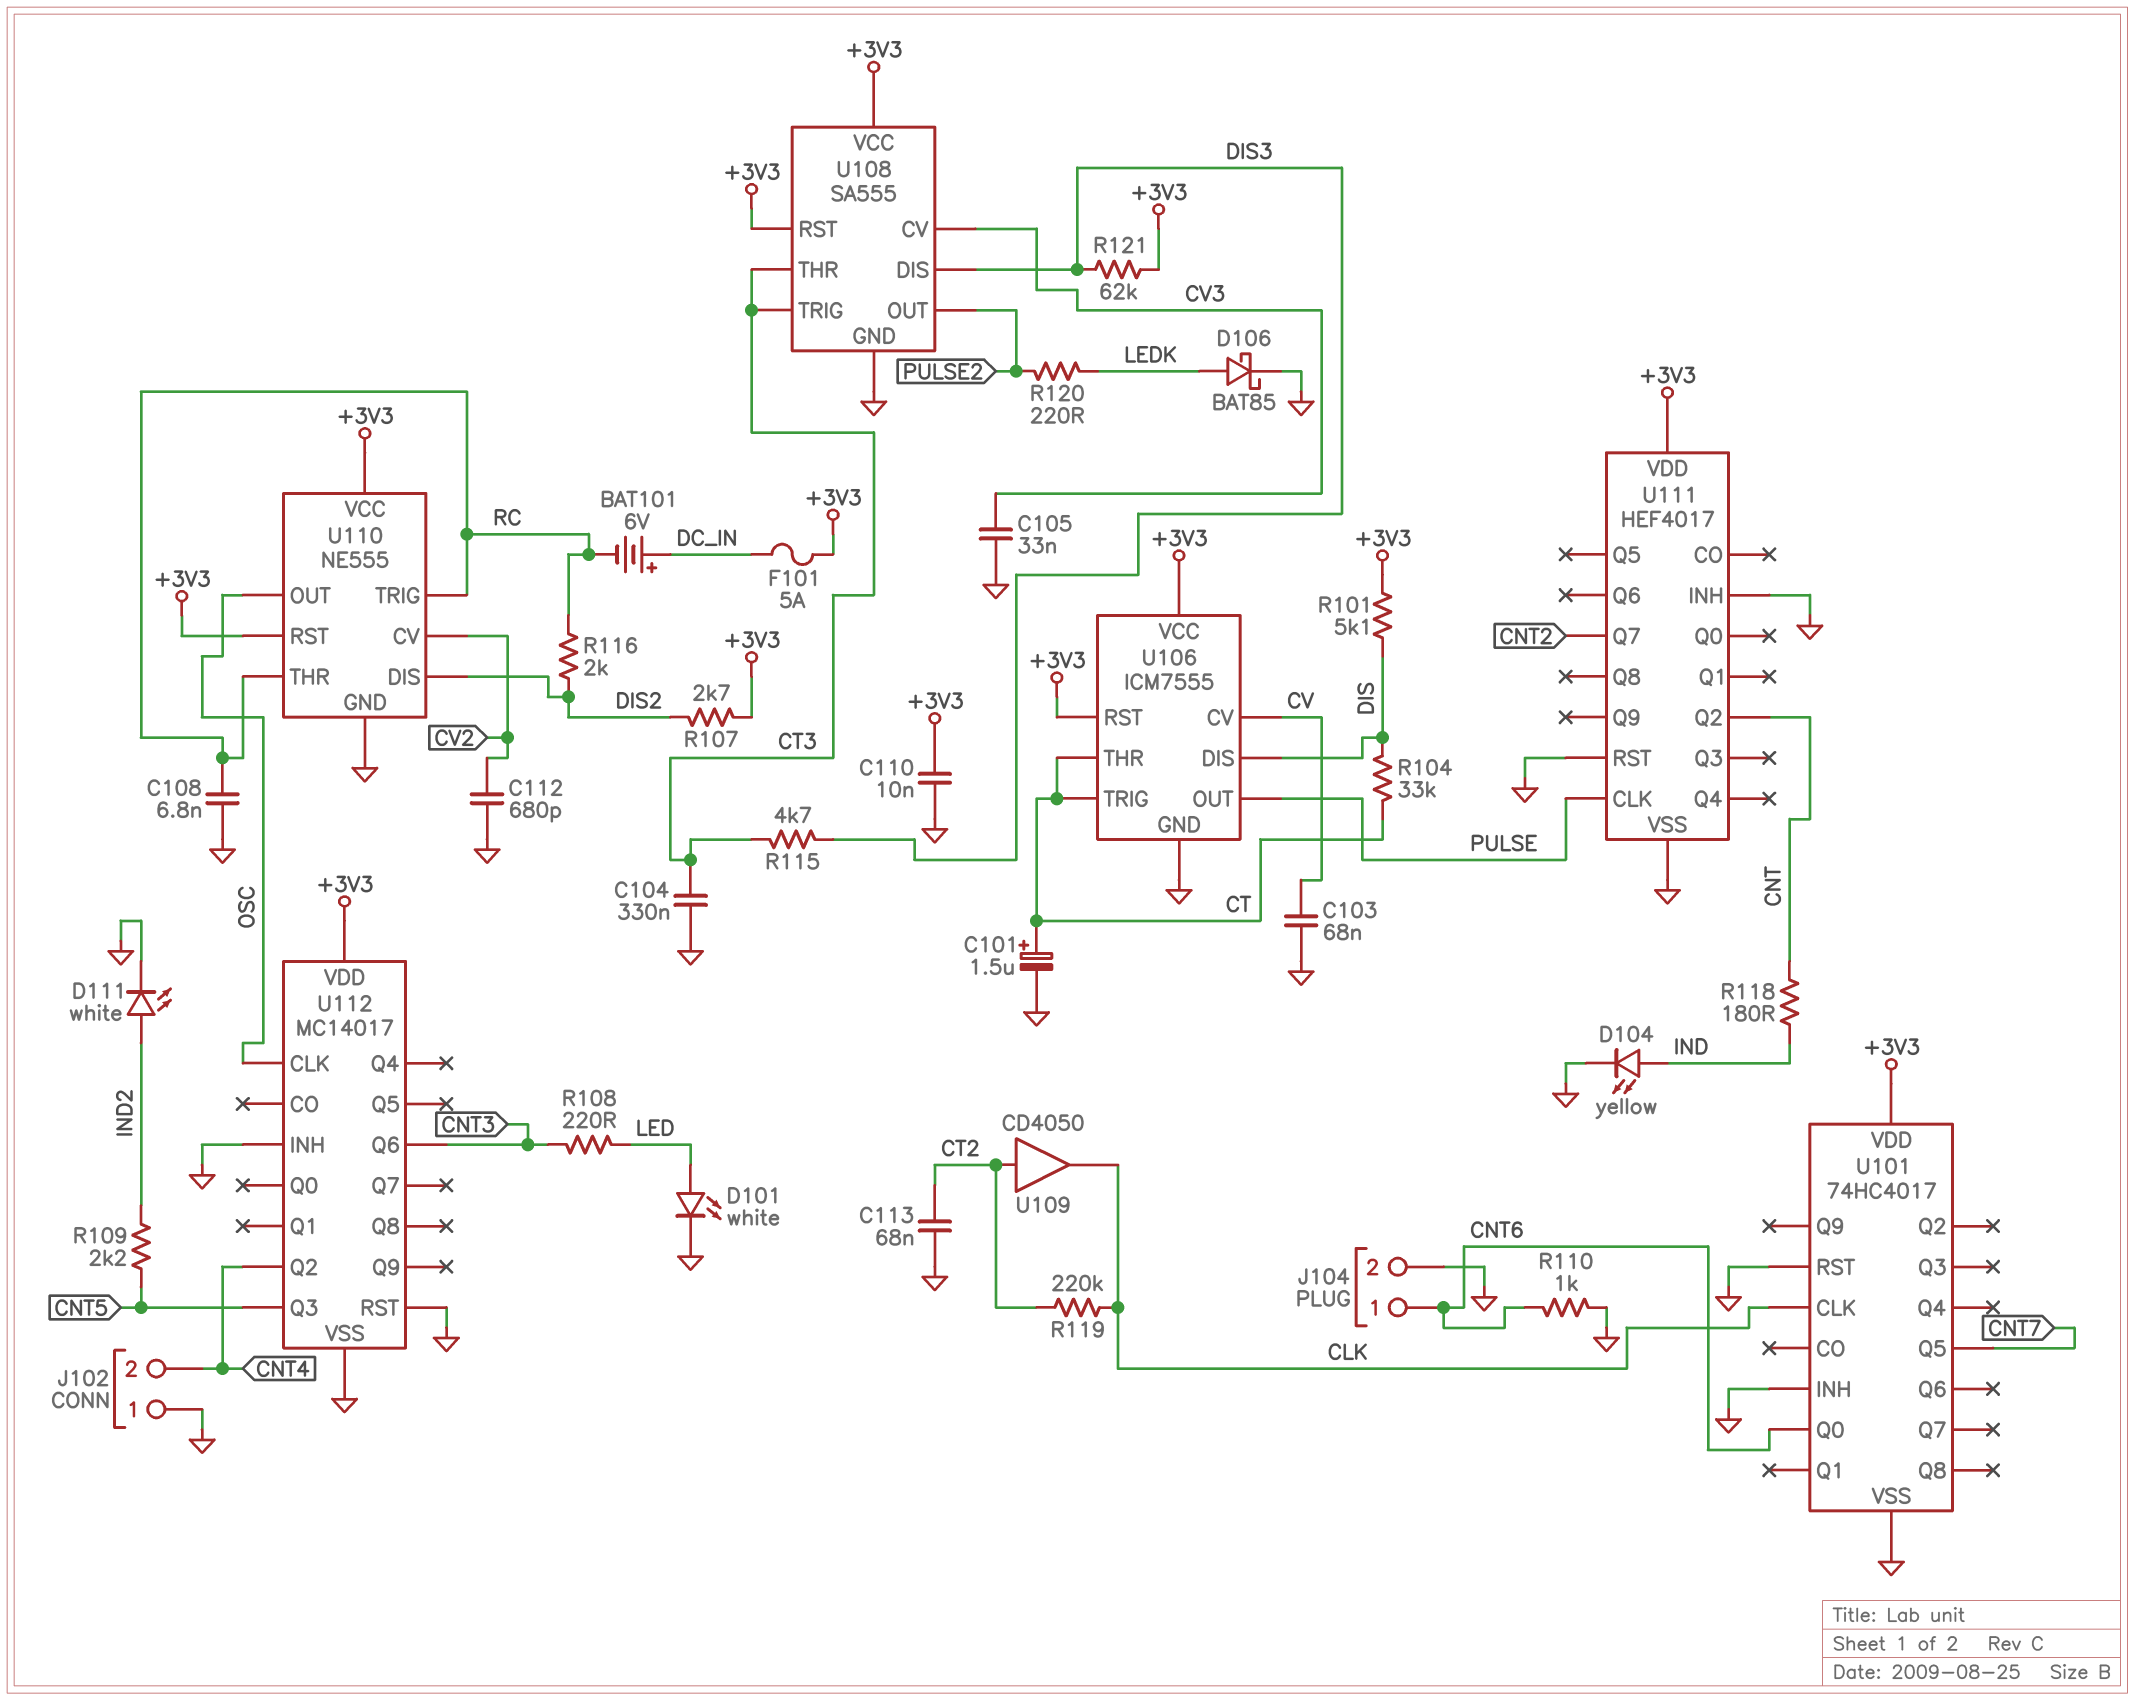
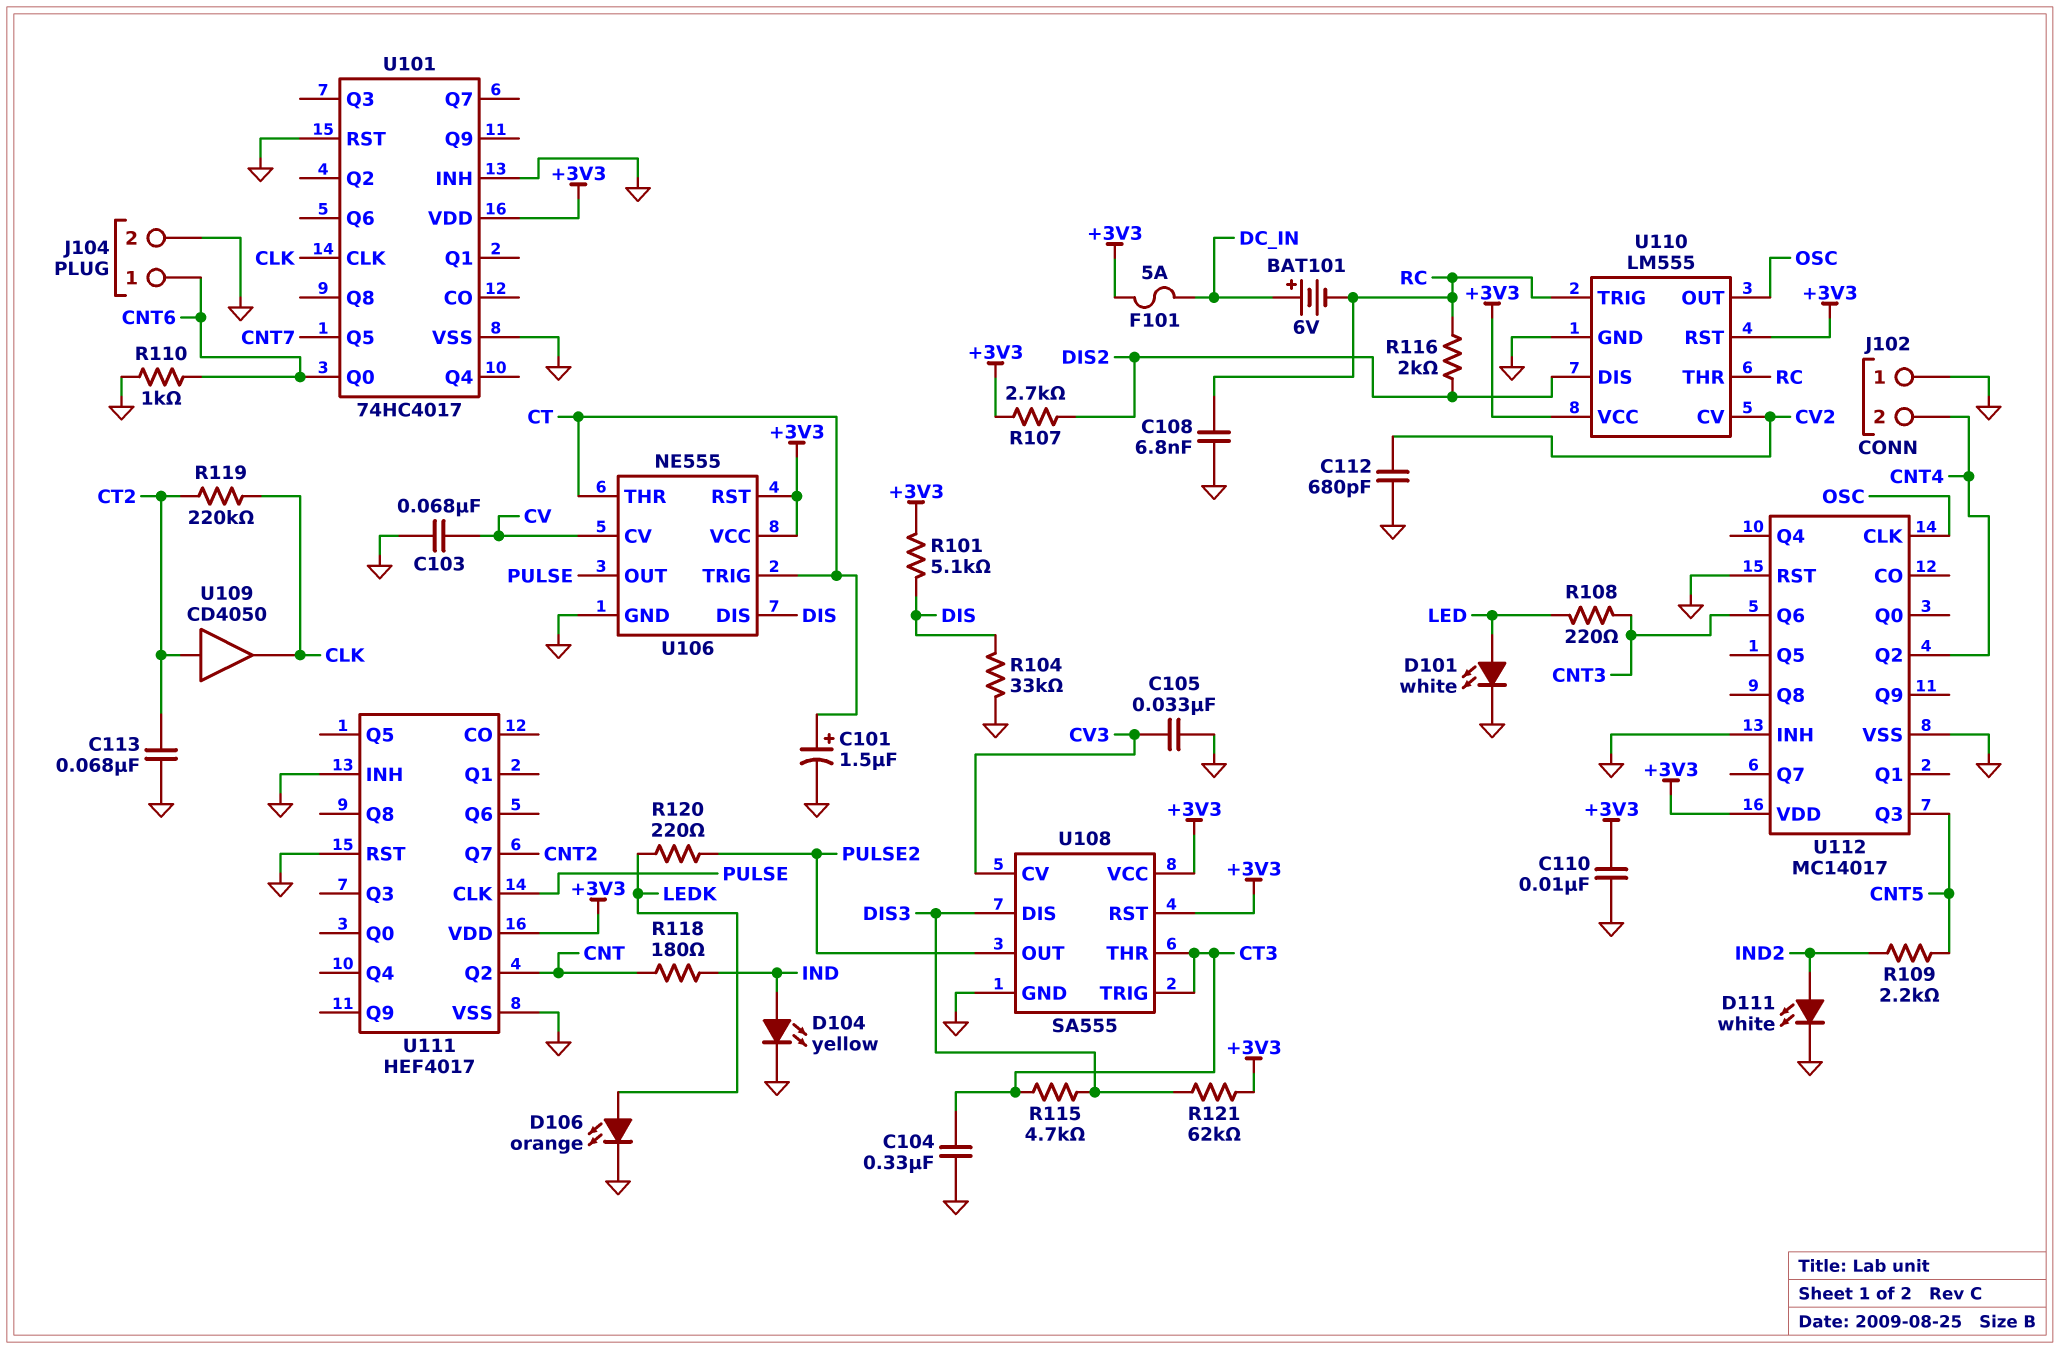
D106: schottky BAT85 (A LEDK, K GND) -> LED orange (A LEDK, K GND)
R104: 33k (CT, DIS) -> 33k (DIS, GND)
U106: ICM7555 -> NE555
U110: NE555 -> LM555

